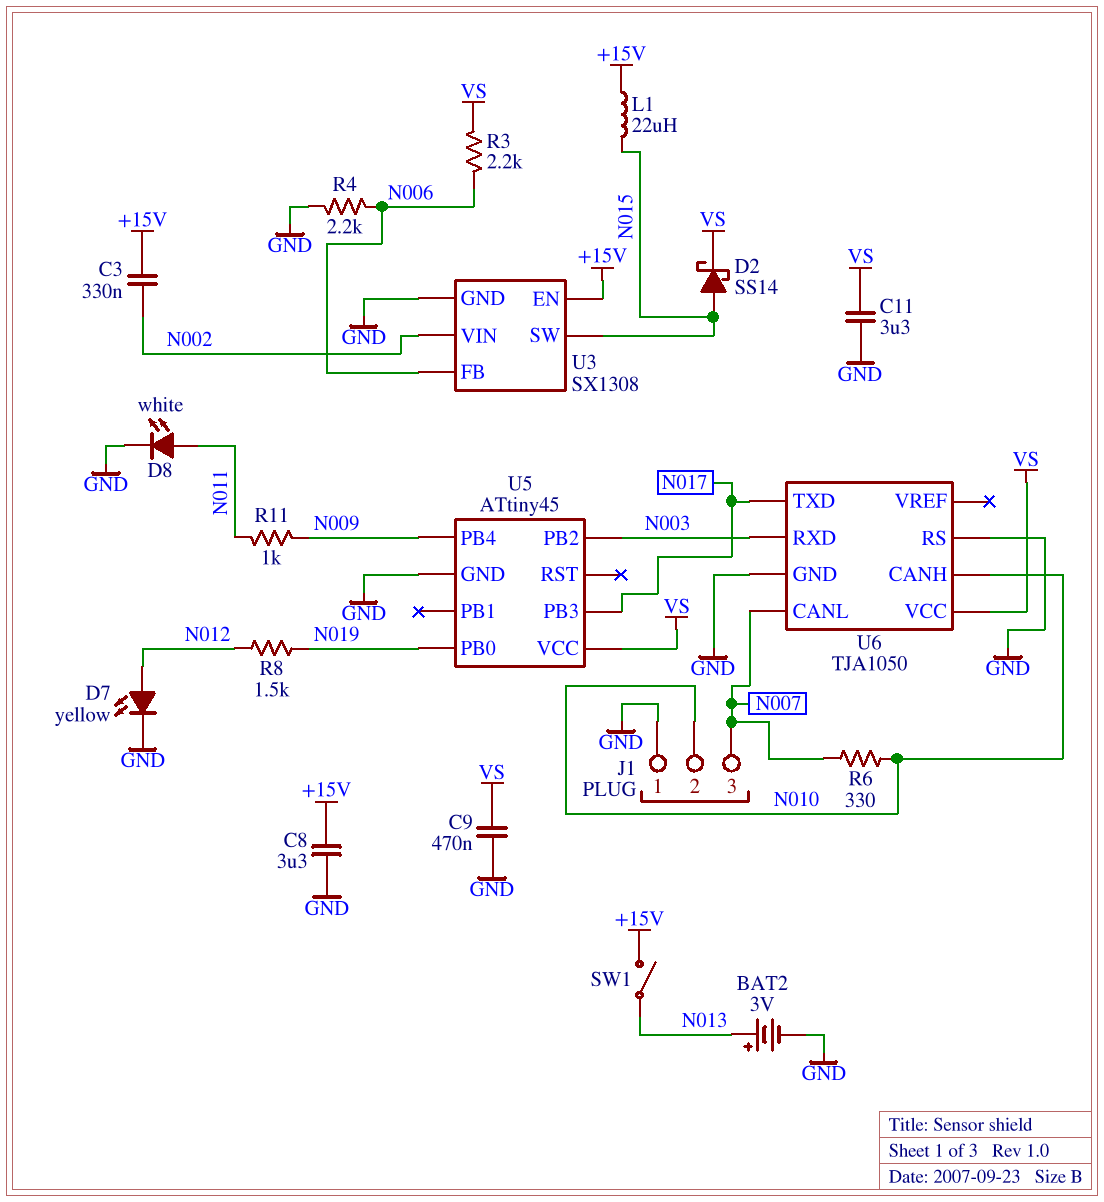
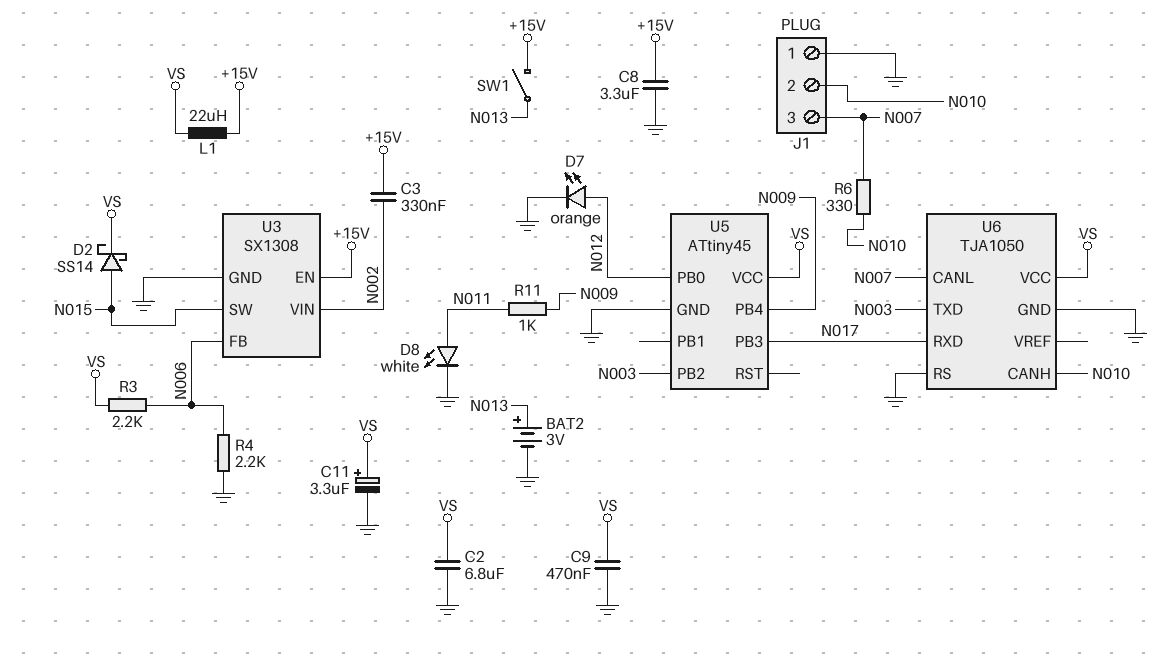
C2: none -> 6.8uF (GND, VS)
C11: 3.3uF (GND, VS) -> 3.3uF (plus VS, minus GND)
D7: LED yellow (A N012, K GND) -> LED orange (A N012, K GND)
L1: 22uH (+15V, N015) -> 22uH (+15V, VS)
R8: 1.5k (N012, N019) -> none
U5 pin PB0: N019 -> N012
U6 pin RXD: N003 -> N017
U6 pin TXD: N017 -> N003

